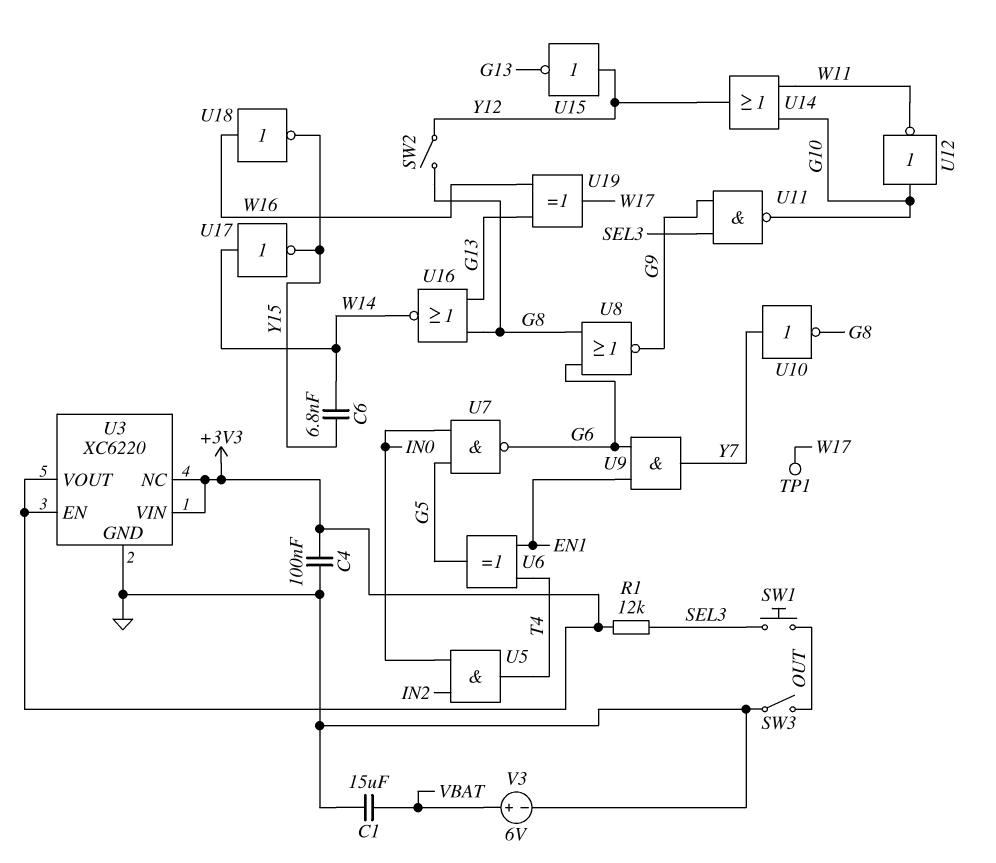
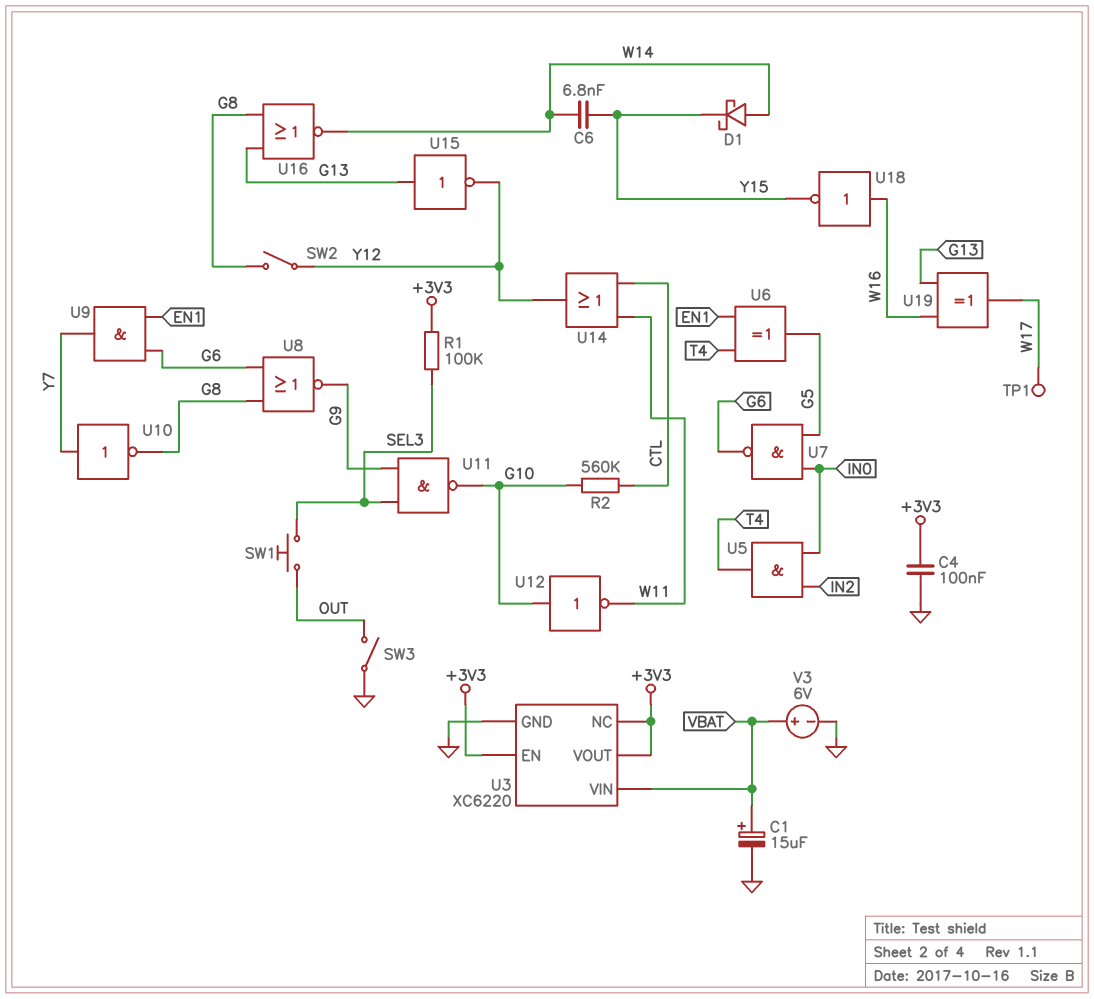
C1: 15uF (GND, VBAT) -> 15uF (plus VBAT, minus GND)
D1: none -> schottky (A W14, K Y15)
R1: 12k (+3V3, SEL3) -> 100k (+3V3, SEL3)
R2: none -> 560k (CTL, G10)
U3 pin VIN: +3V3 -> VBAT
U14: OR (in G10, in W11, out Y12) -> OR (in CTL, in W11, out Y12)
U15: NOT (in Y12, out G13) -> NOT (in G13, out Y12)
U17: NOT (in W14, out Y15) -> none

